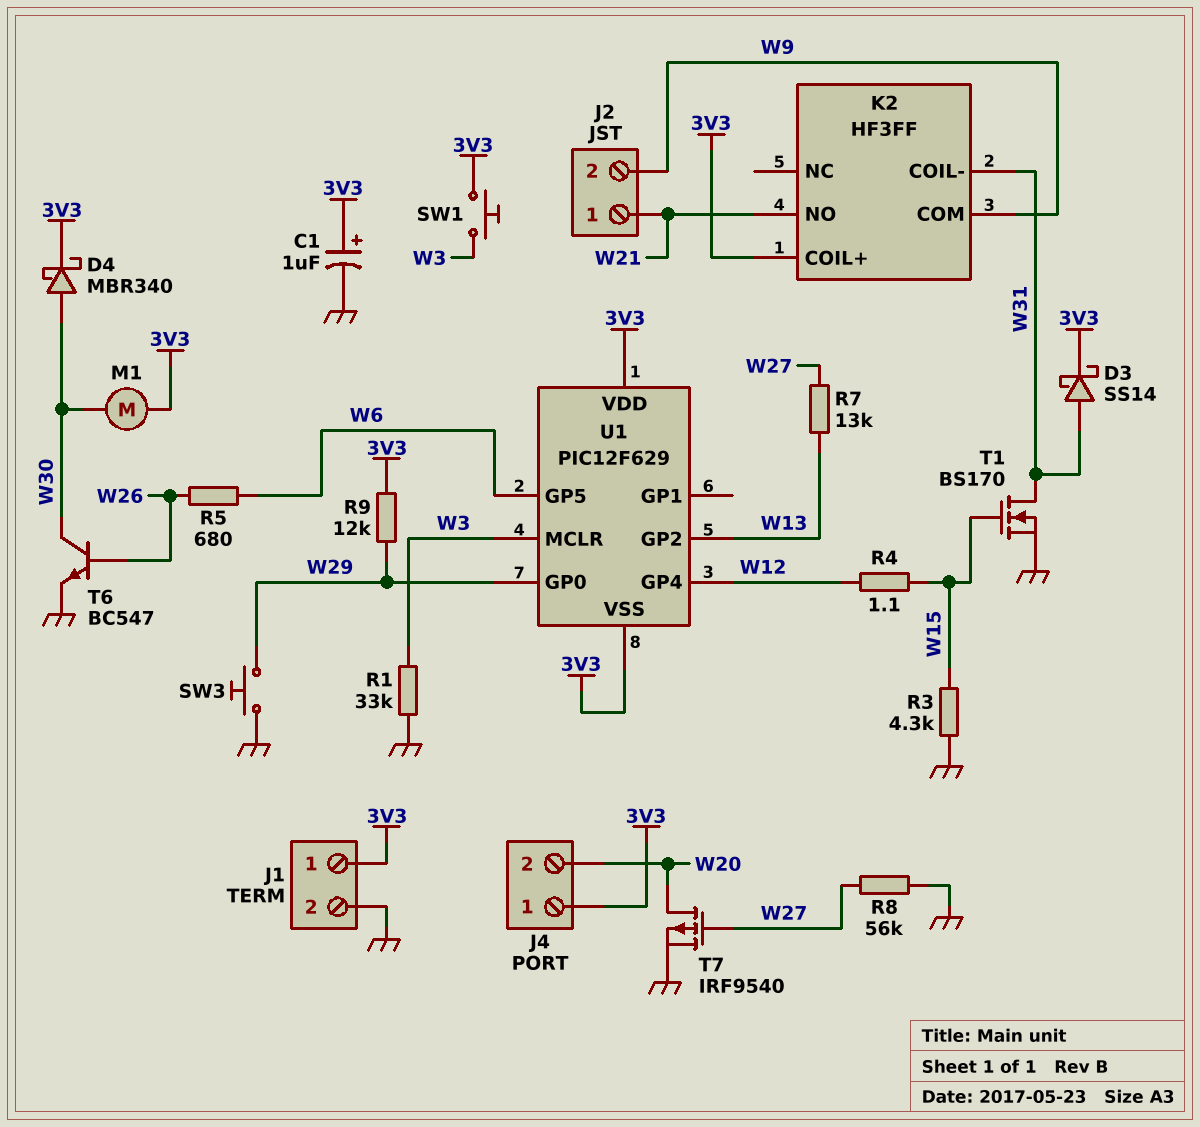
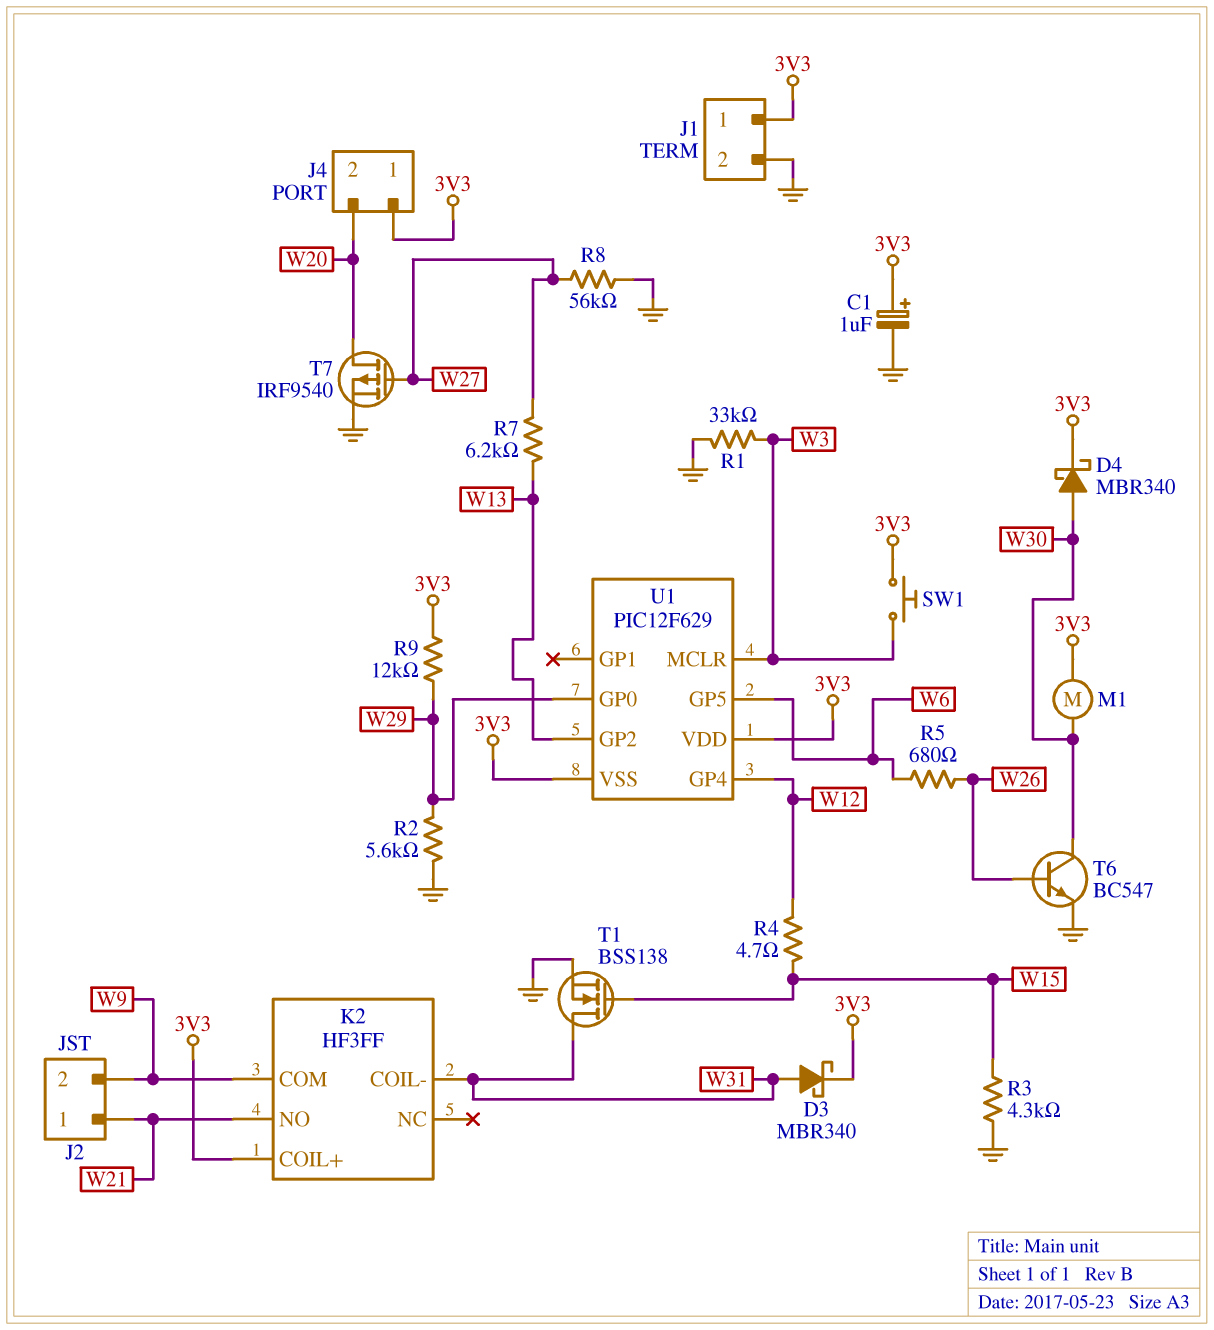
D3: schottky SS14 (A W31, K 3V3) -> schottky MBR340 (A W31, K 3V3)
R2: none -> 5.6k (GND, W29)
R4: 1.1 (W12, W15) -> 4.7 (W12, W15)
R7: 13k (W13, W27) -> 6.2k (W13, W27)
SW3: button (GND, W29) -> none
T1: NMOS BS170 (G W15, D W31, S GND) -> NMOS BSS138 (G W15, D W31, S GND)

